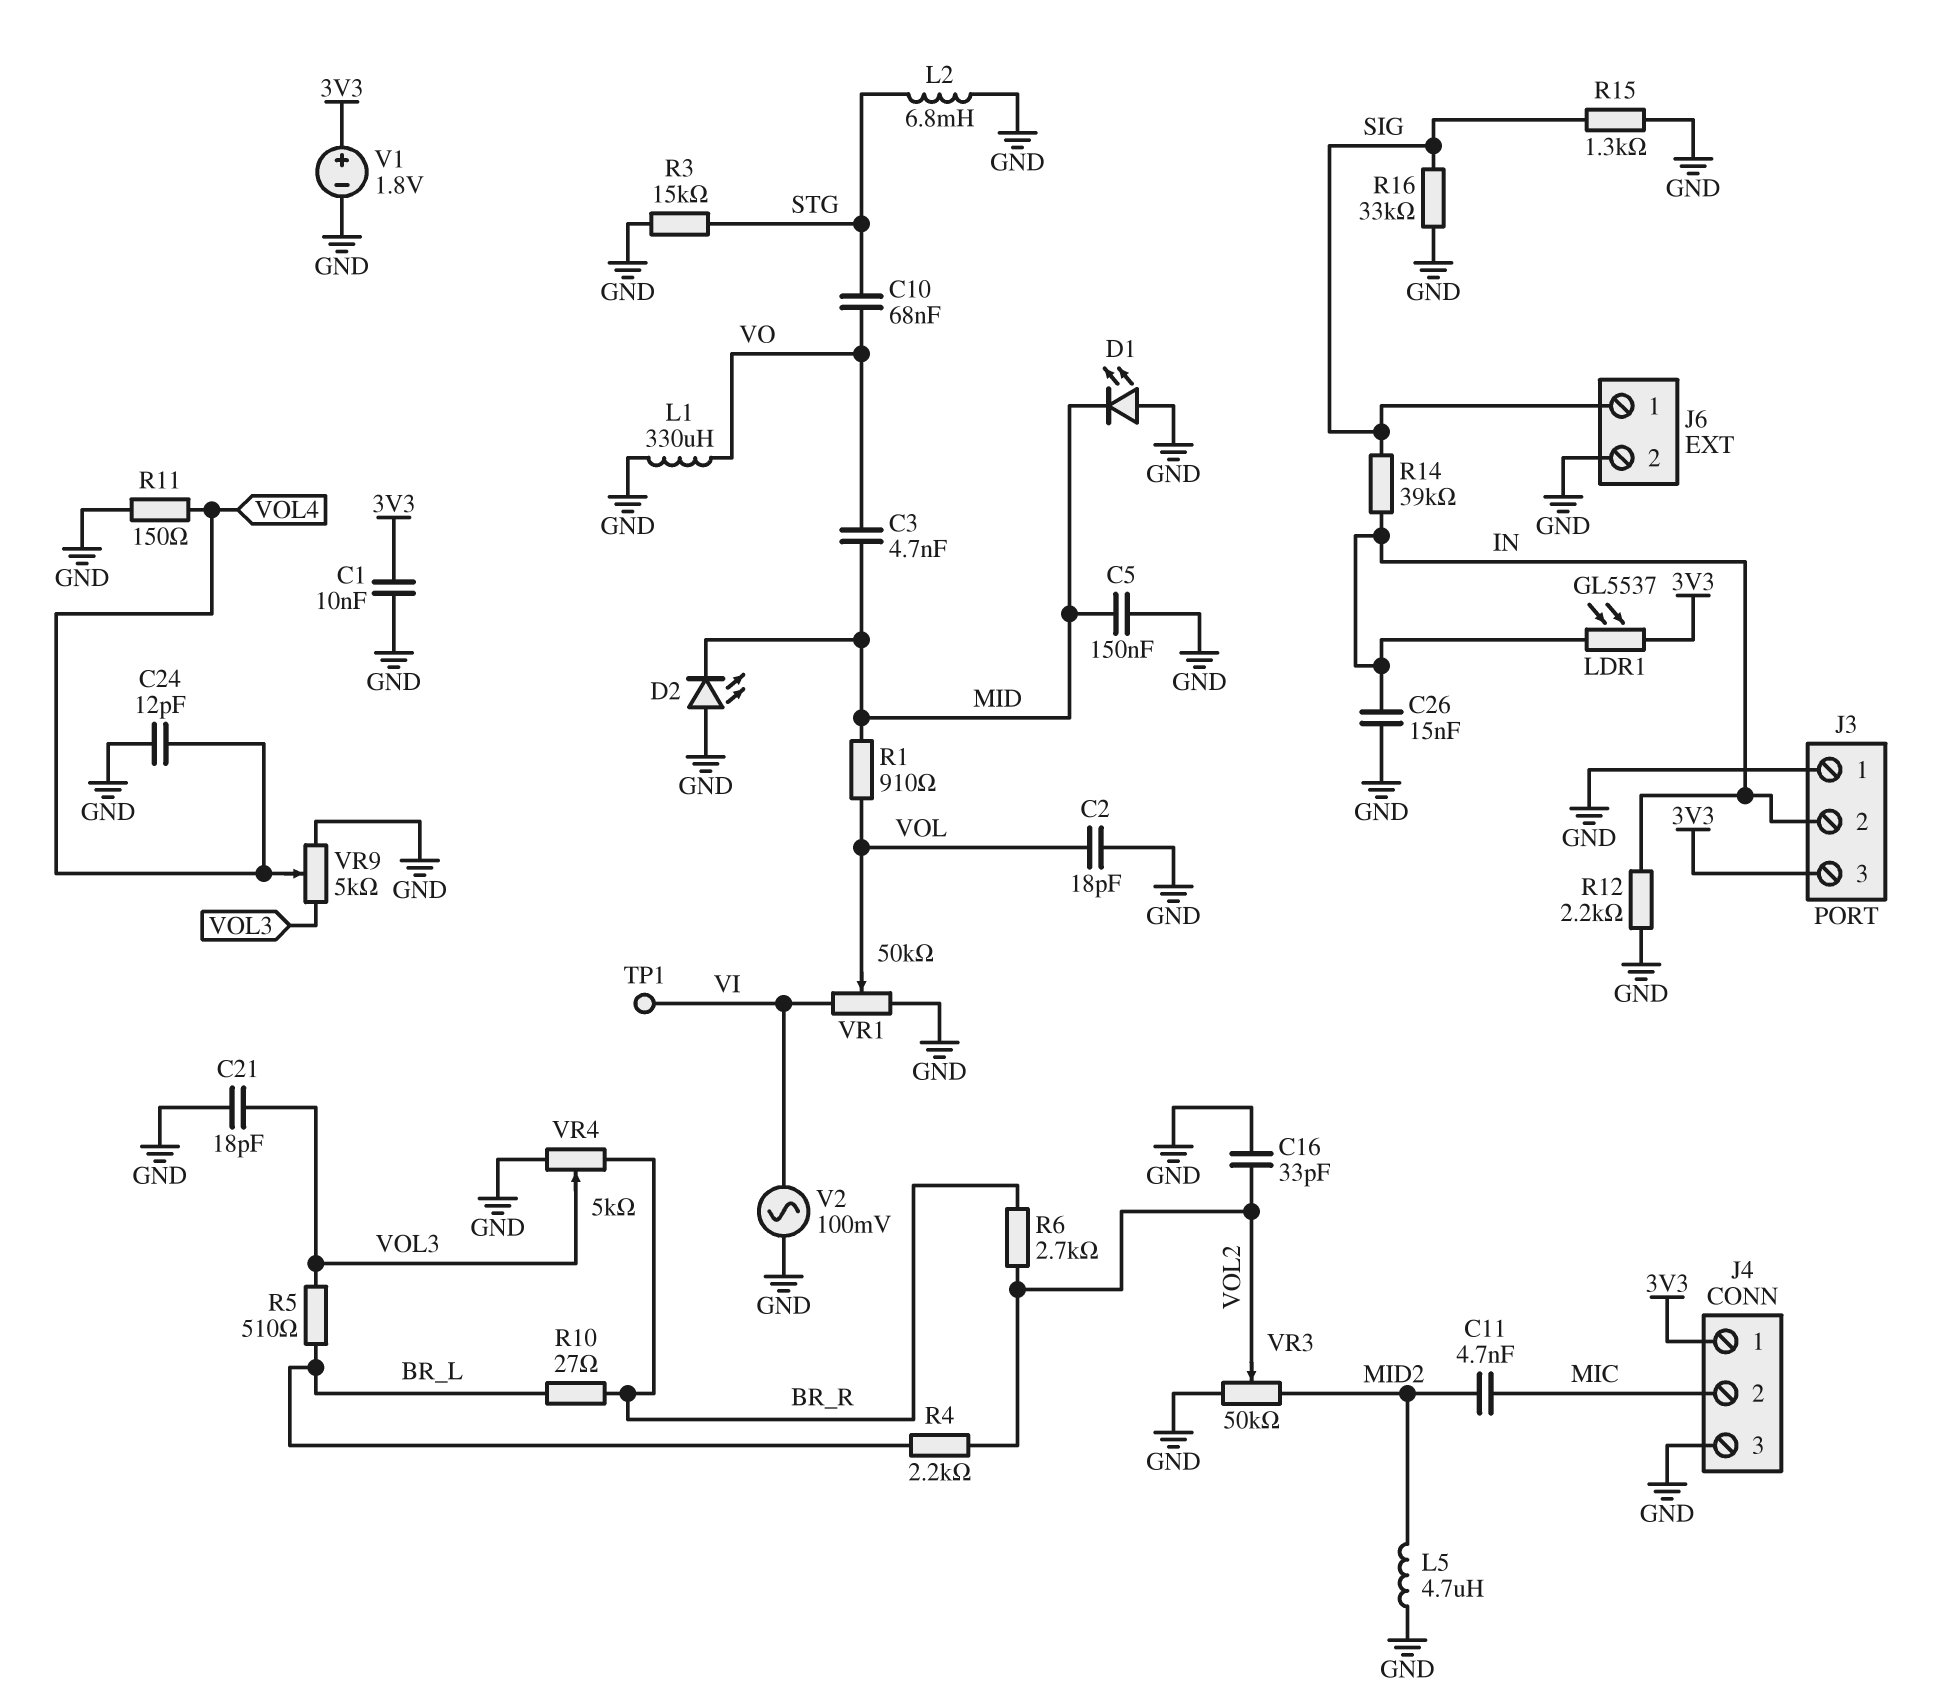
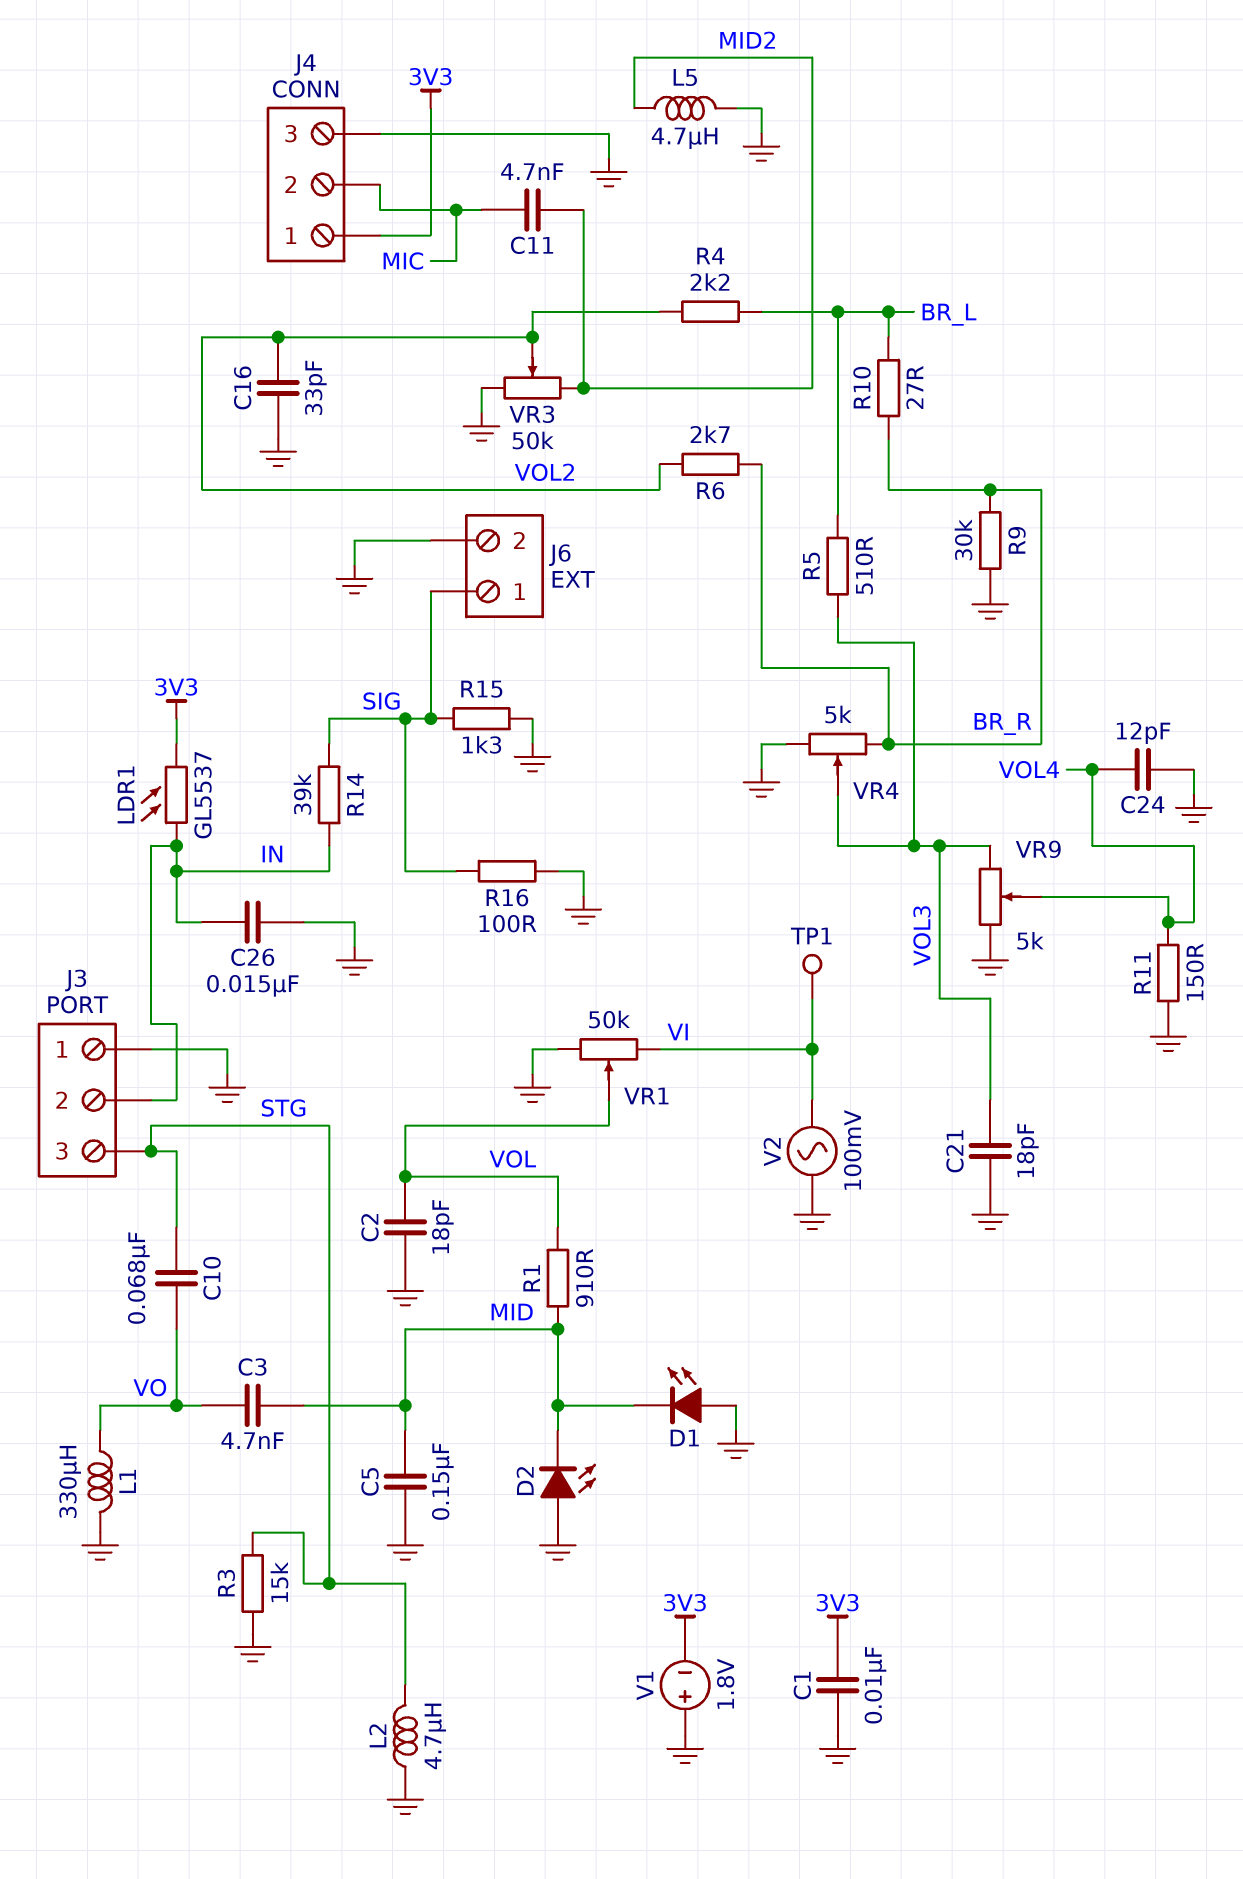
J3 pin 3: 3V3 -> STG
L2: 6.8mH (GND, STG) -> 4.7uH (GND, STG)
R9: none -> 30k (BR_R, GND)
R12: 2.2k (GND, IN) -> none
R16: 33k (GND, SIG) -> 100 (GND, SIG)
V1: 1.8V (plus 3V3, minus GND) -> 1.8V (plus GND, minus 3V3)

